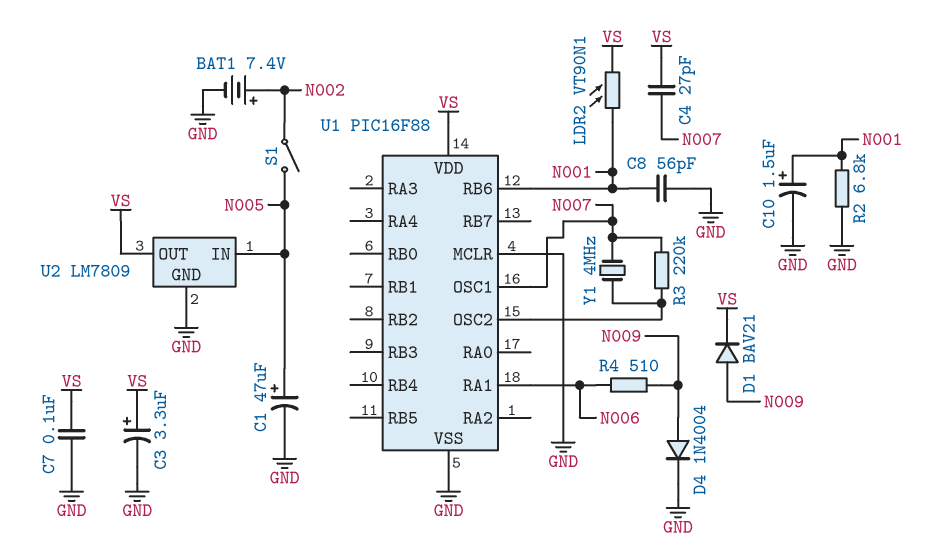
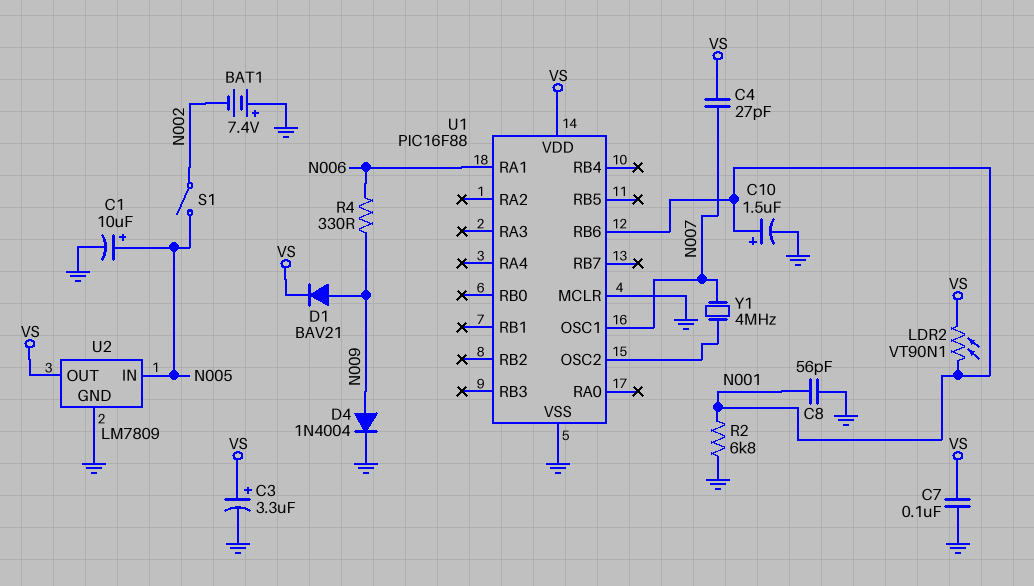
BAT1: 7.4V (plus N002, minus GND) -> 7.4V (plus GND, minus N002)
C1: 47uF (plus N005, minus GND) -> 10uF (plus N005, minus GND)
R3: 220k (N007, U1/OSC2) -> none
R4: 510 (N006, N009) -> 330 (N006, N009)

